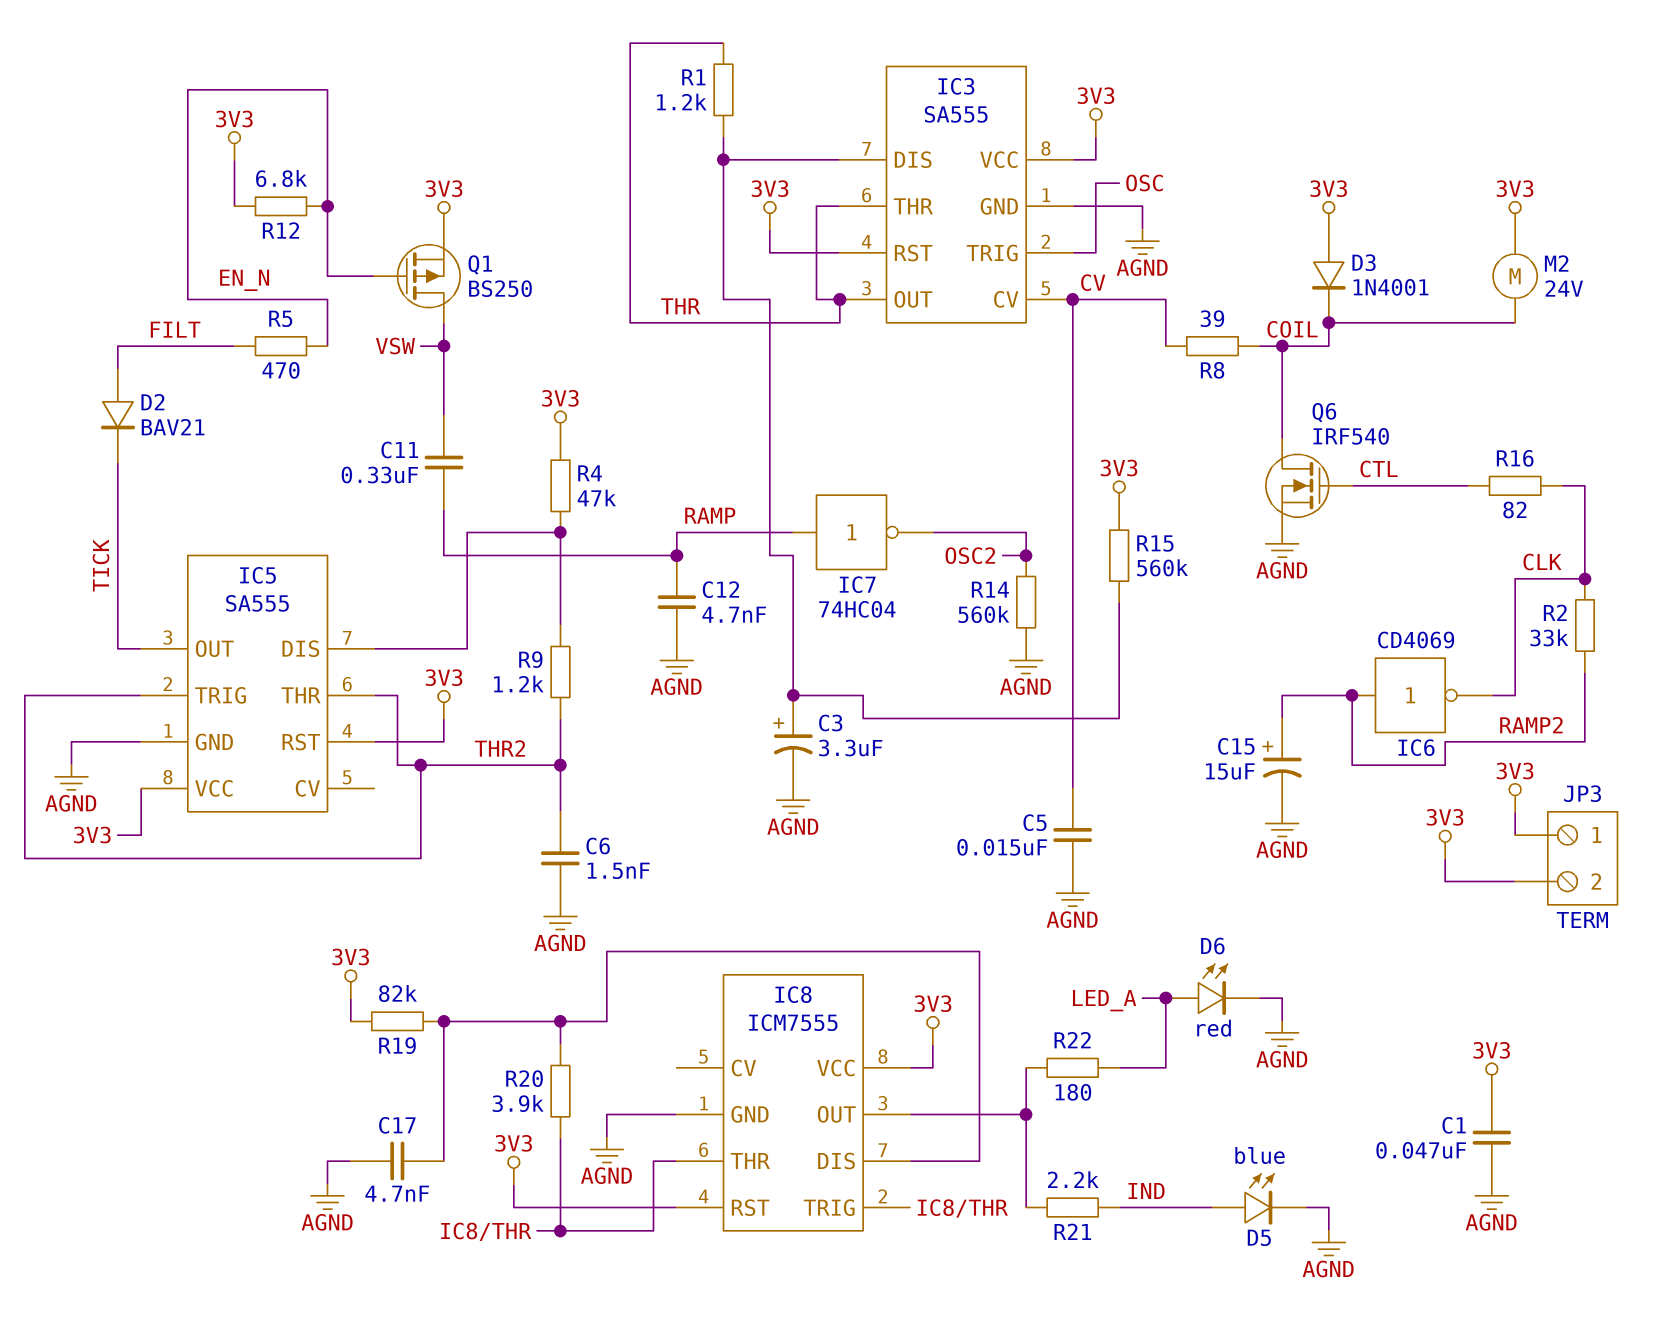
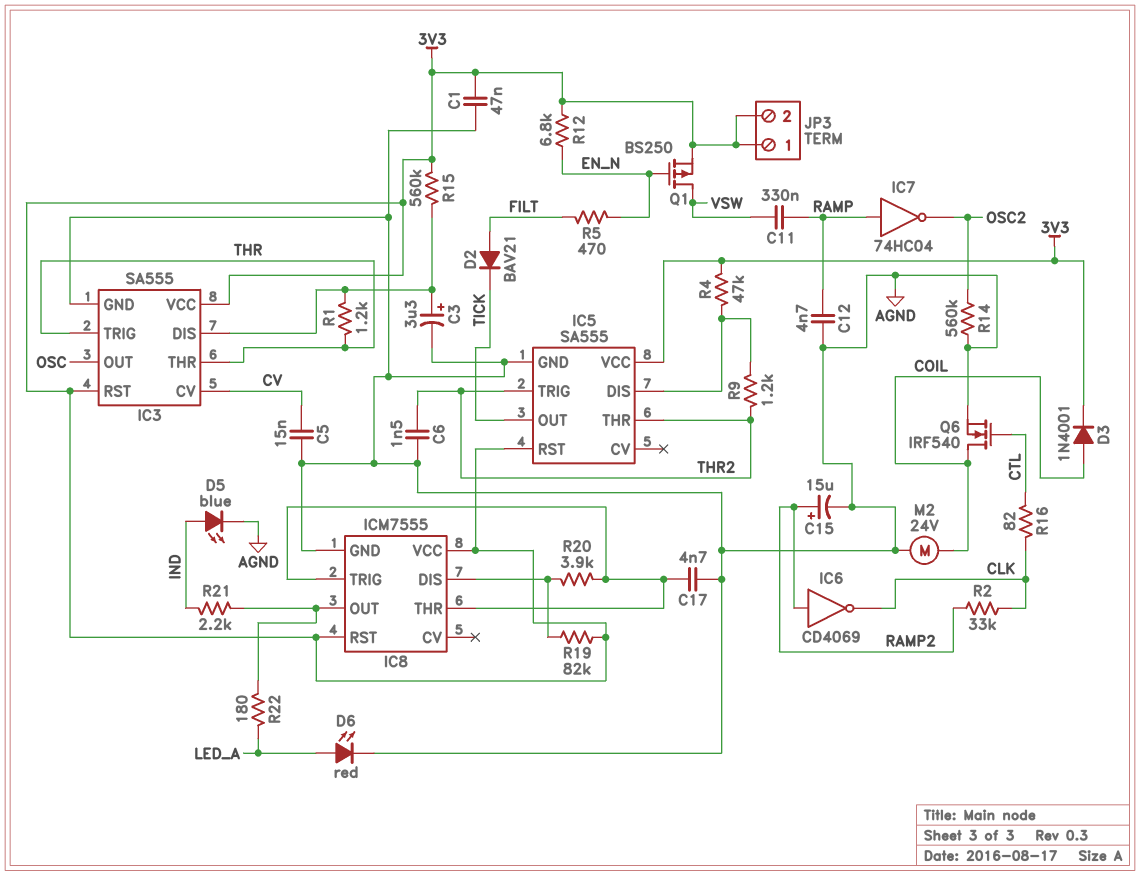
C17: 4.7nF (AGND, IC8/DIS) -> 4.7nF (AGND, IC8/THR)
D3: diode 1N4001 (A 3V3, K COIL) -> diode 1N4001 (A COIL, K 3V3)
IC3 pin OUT: THR -> OSC
IC3 pin TRIG: OSC -> THR
M2: motor 24V (3V3, COIL) -> motor 24V (AGND, COIL)
R8: 39 (COIL, CV) -> none

